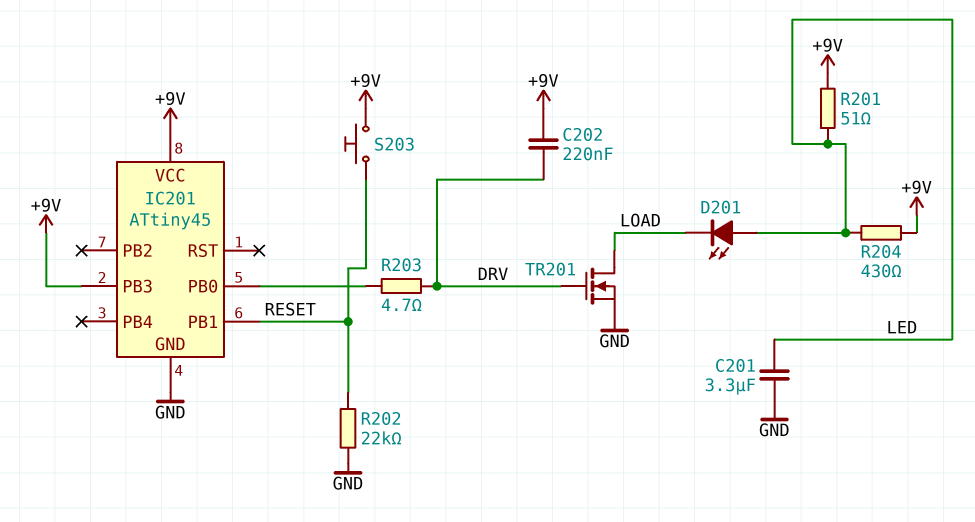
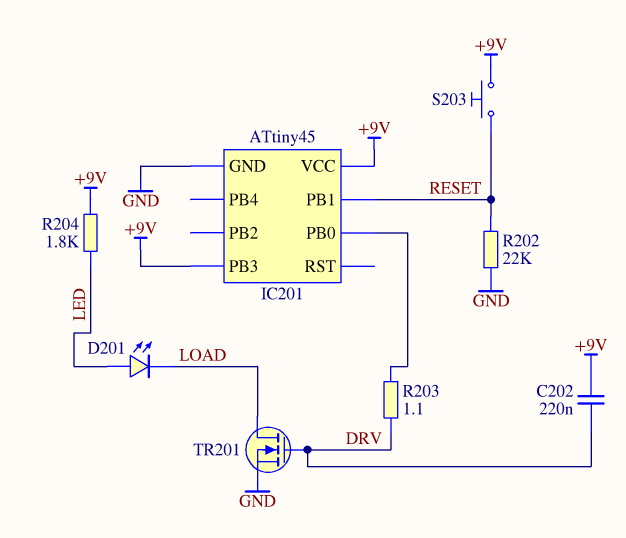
C201: 3.3uF (GND, LED) -> none
R201: 51 (+9V, LED) -> none
R203: 4.7 (DRV, IC201/PB0) -> 1.1 (DRV, IC201/PB0)
R204: 430 (+9V, LED) -> 1.8k (+9V, LED)

